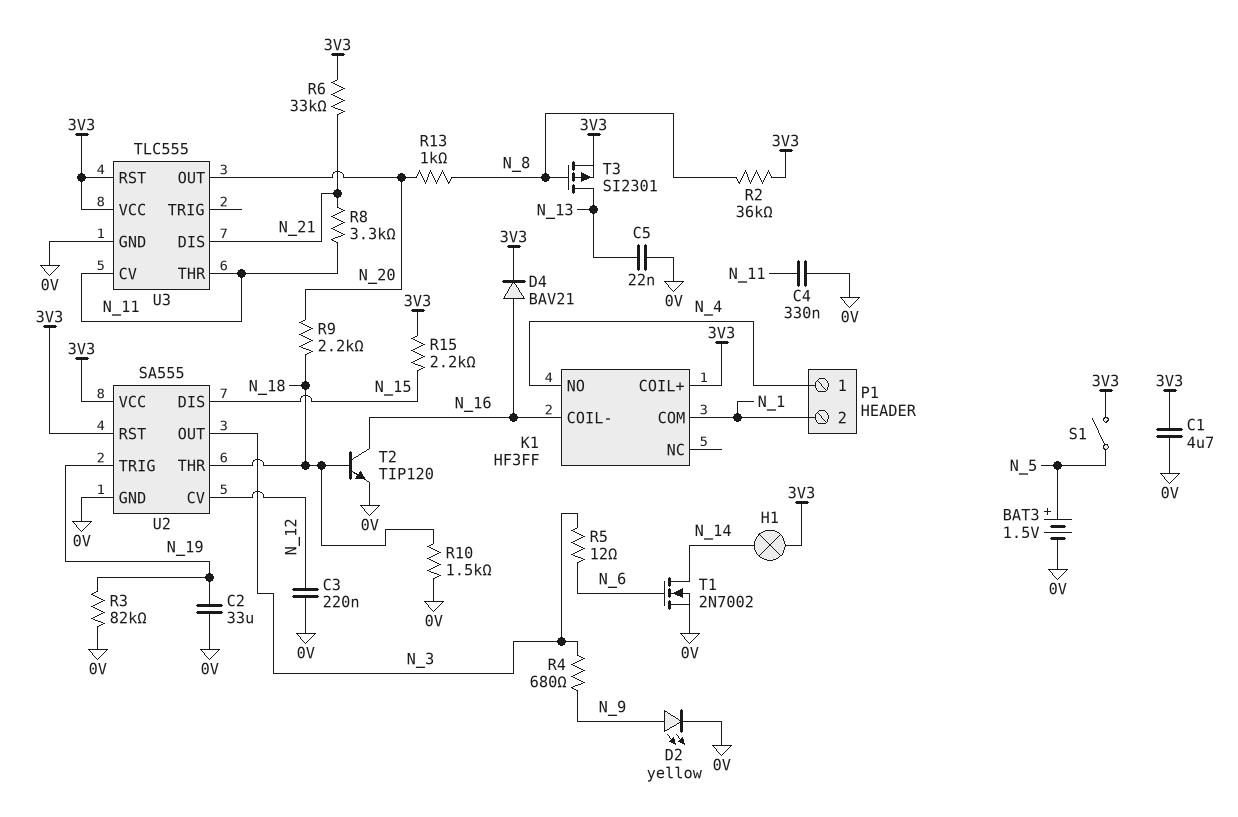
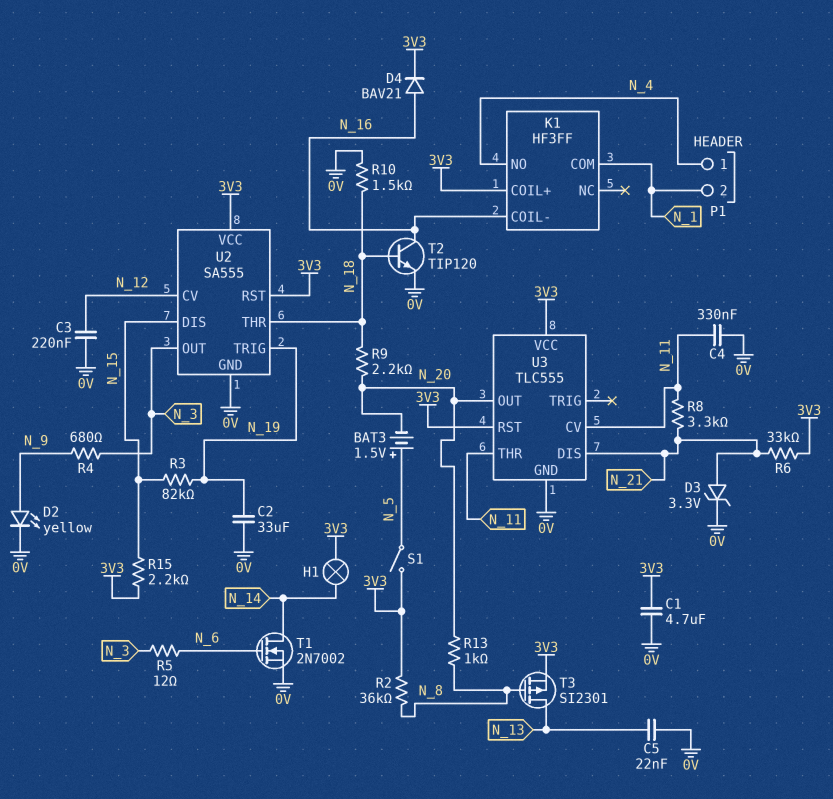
BAT3: 1.5V (plus N_5, minus 0V) -> 1.5V (plus N_5, minus N_20)
D3: none -> zener 3.3V (A N_21, K 0V)
R3: 82k (0V, N_19) -> 82k (N_15, N_19)

